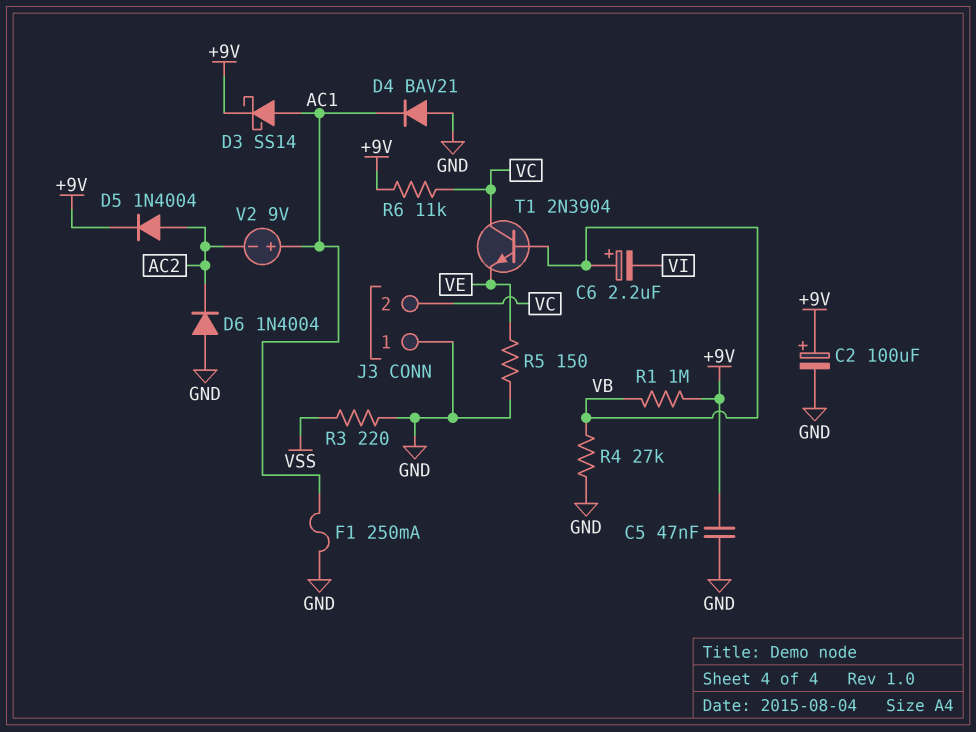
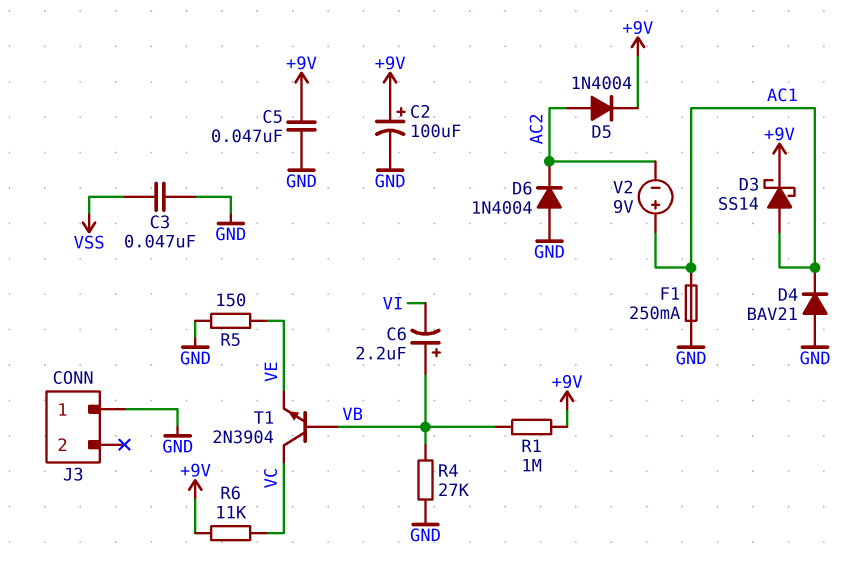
C3: none -> 47nF (GND, VSS)
J3 pin 2: VC -> none
R3: 220 (GND, VSS) -> none

